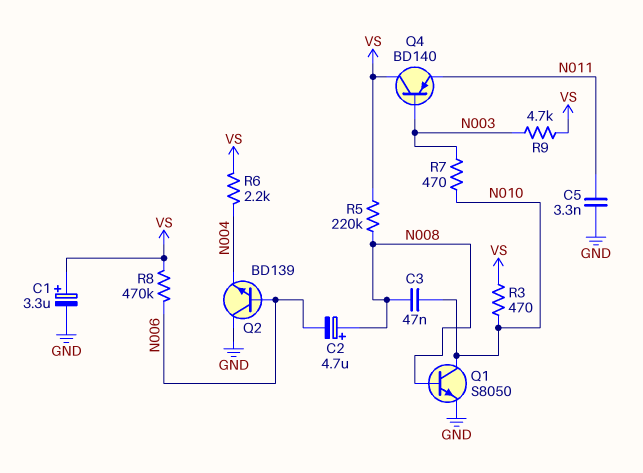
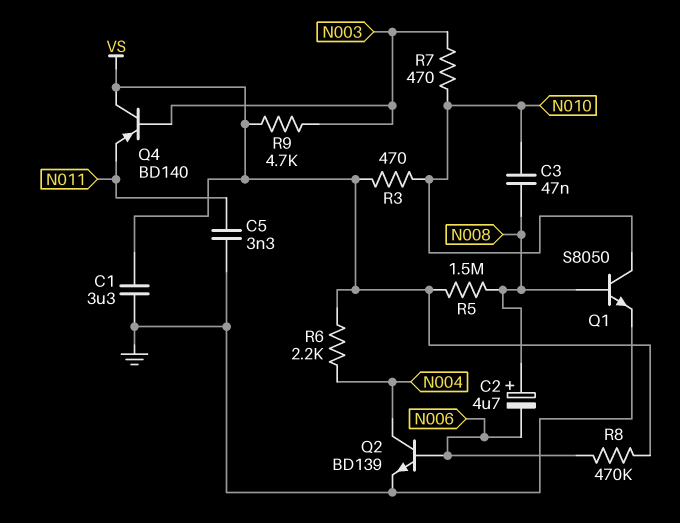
C1: 3.3uF (plus VS, minus GND) -> 3.3uF (GND, VS)
Q2: NPN BD139 (B N006, C GND, E N004) -> NPN BD139 (B N006, C N004, E GND)
R5: 220k (N008, VS) -> 1.5M (N008, VS)

